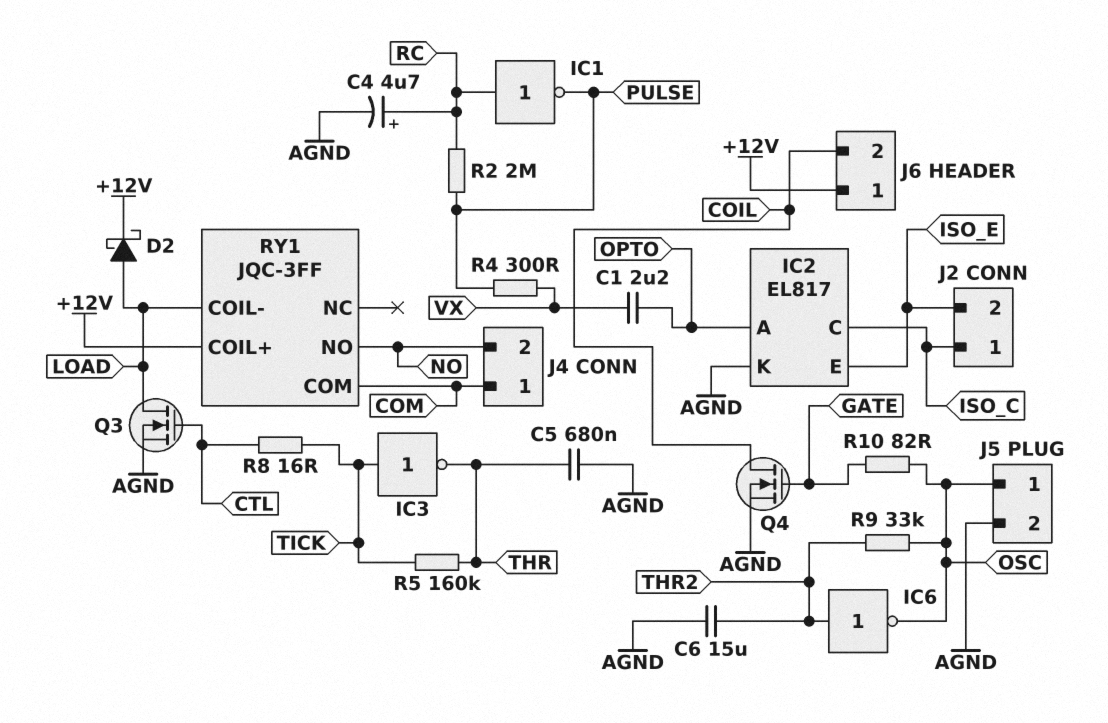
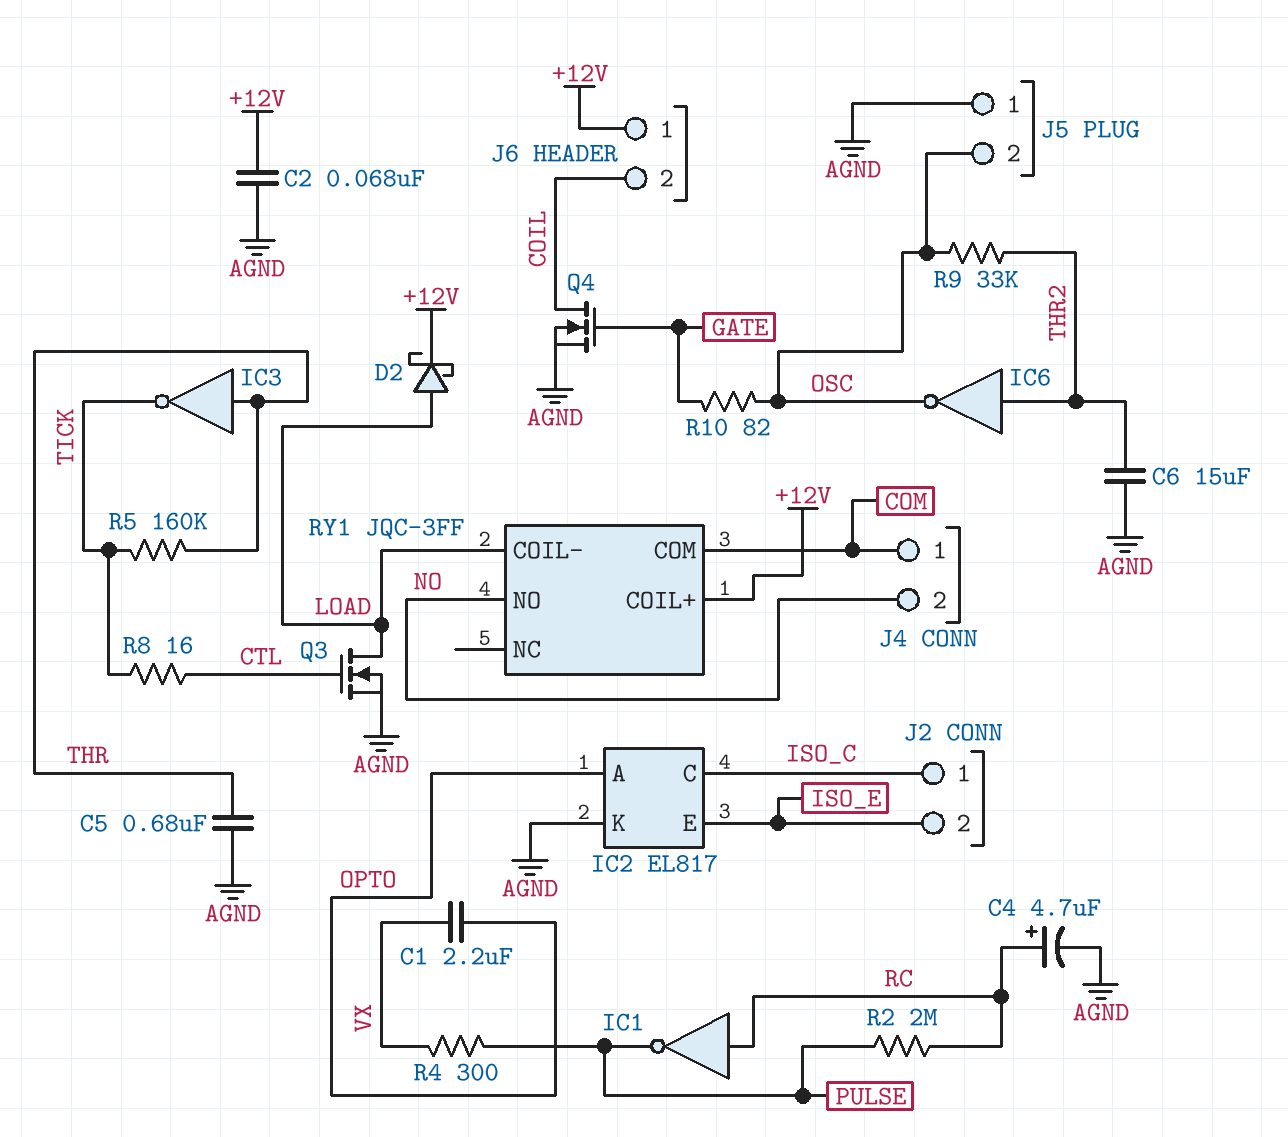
C2: none -> 68nF (+12V, AGND)
IC3: NOT (in TICK, out THR) -> NOT (in THR, out TICK)
J5 pin 1: OSC -> AGND
J5 pin 2: AGND -> OSC

